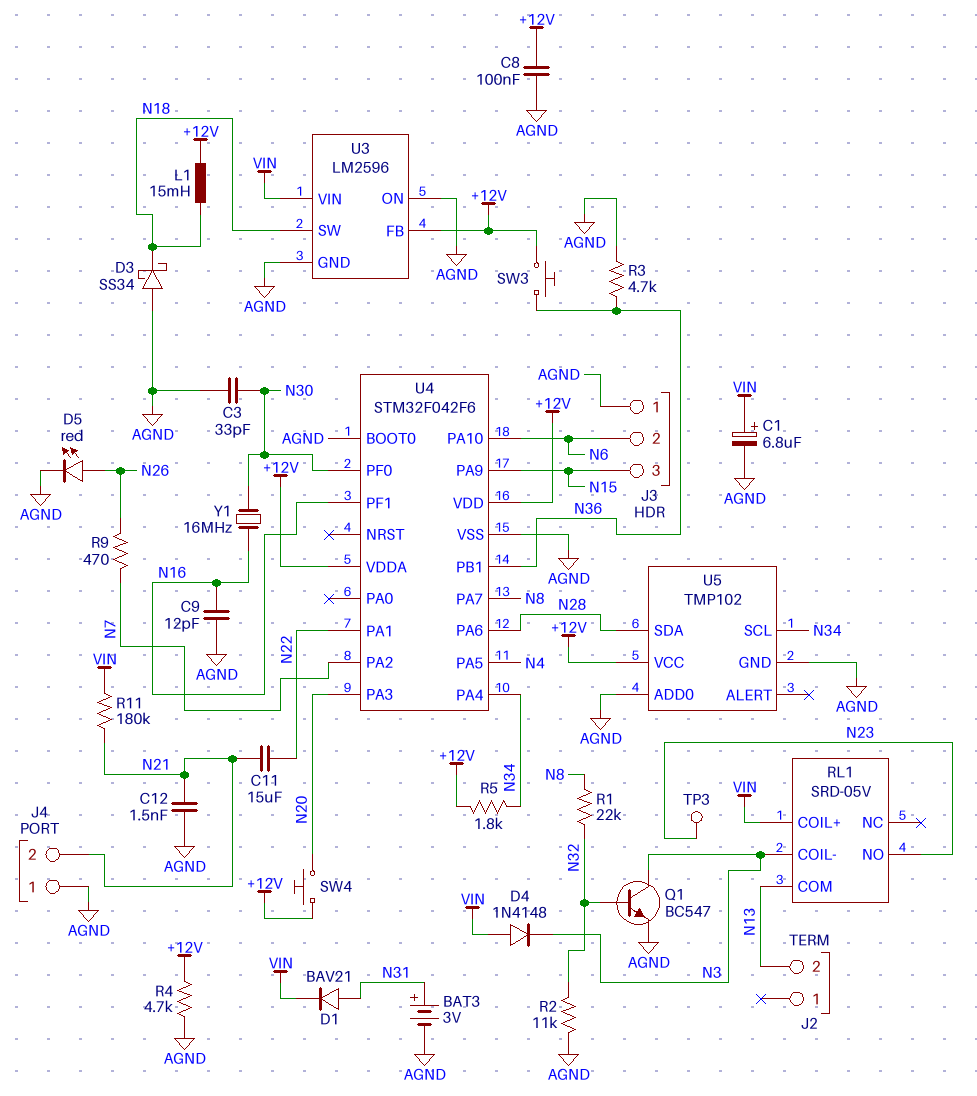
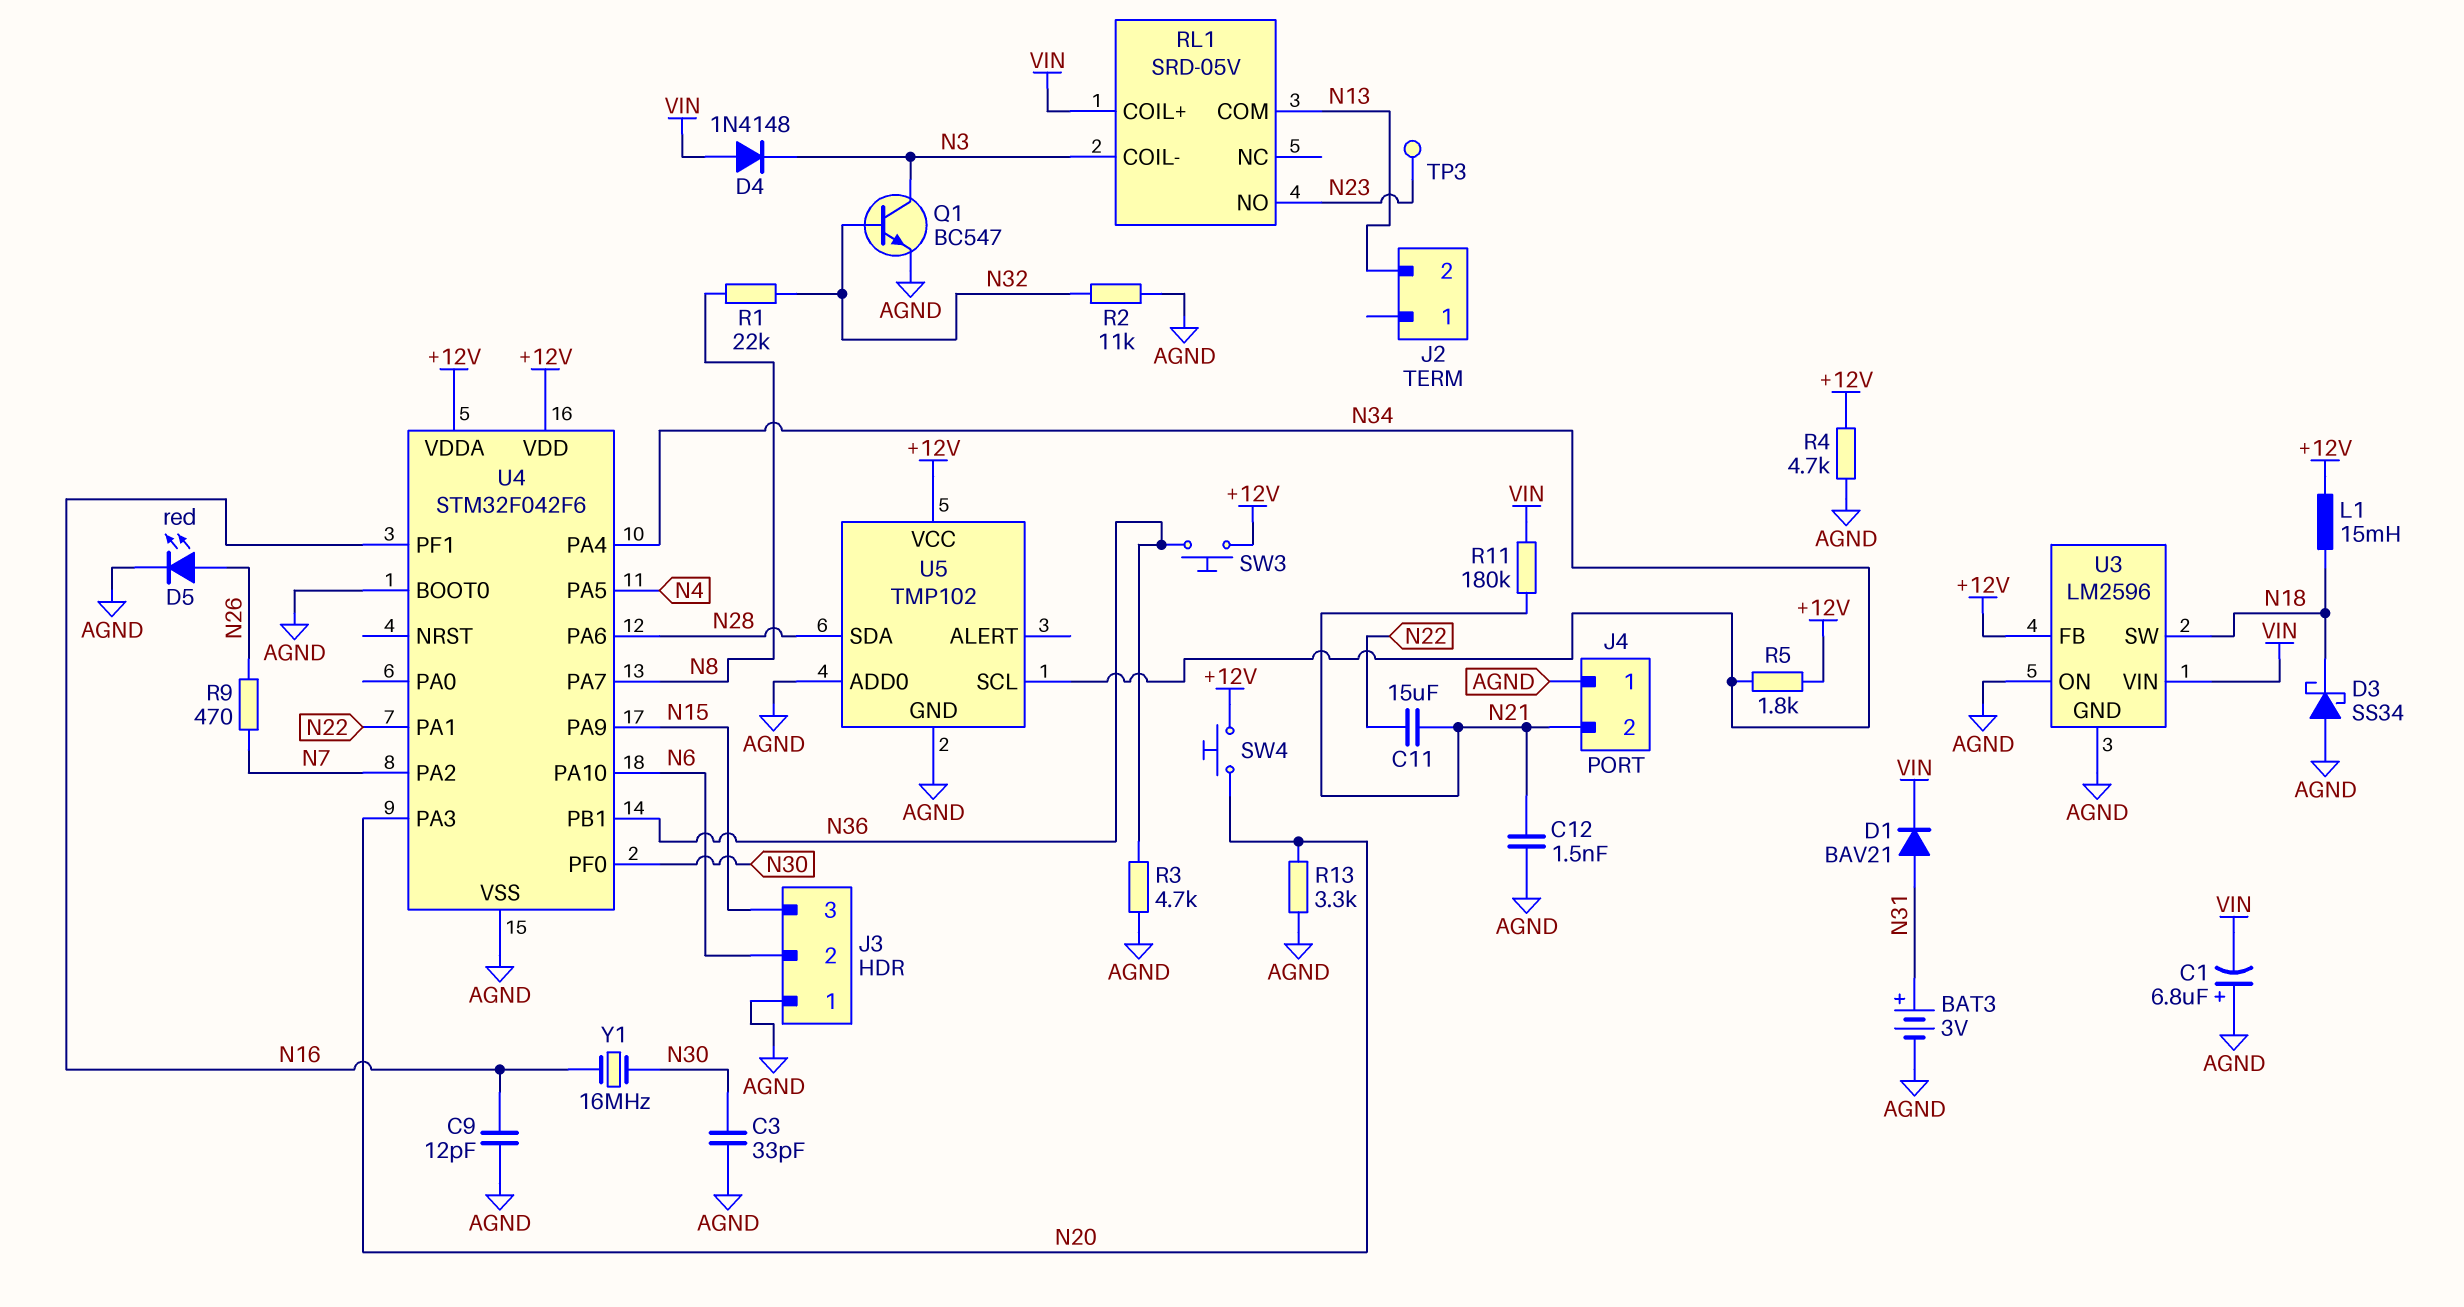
C1: 6.8uF (plus VIN, minus AGND) -> 6.8uF (plus AGND, minus VIN)
C8: 100nF (+12V, AGND) -> none
R13: none -> 3.3k (AGND, N20)

